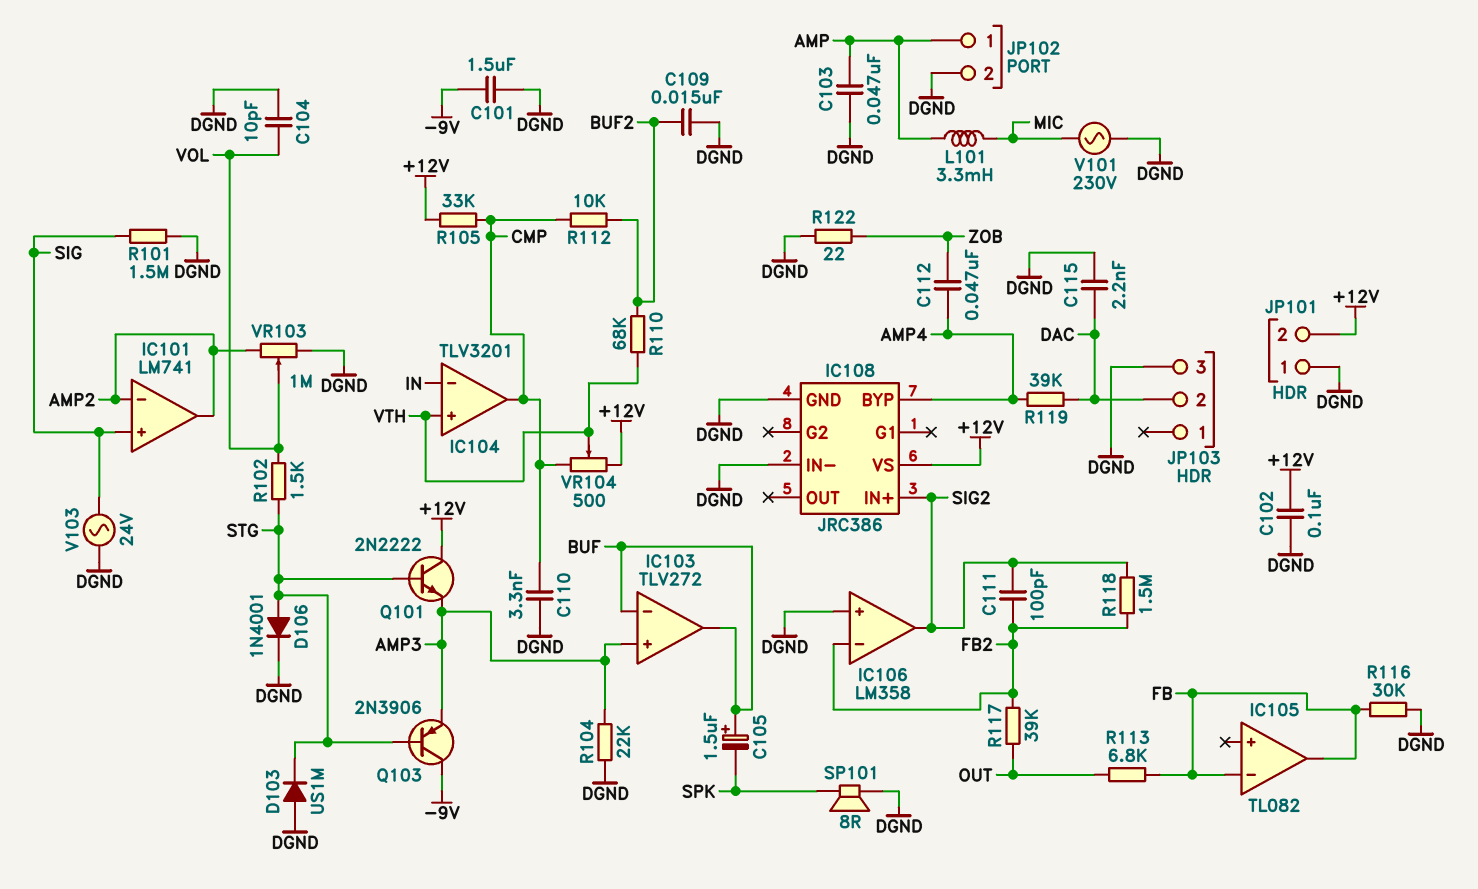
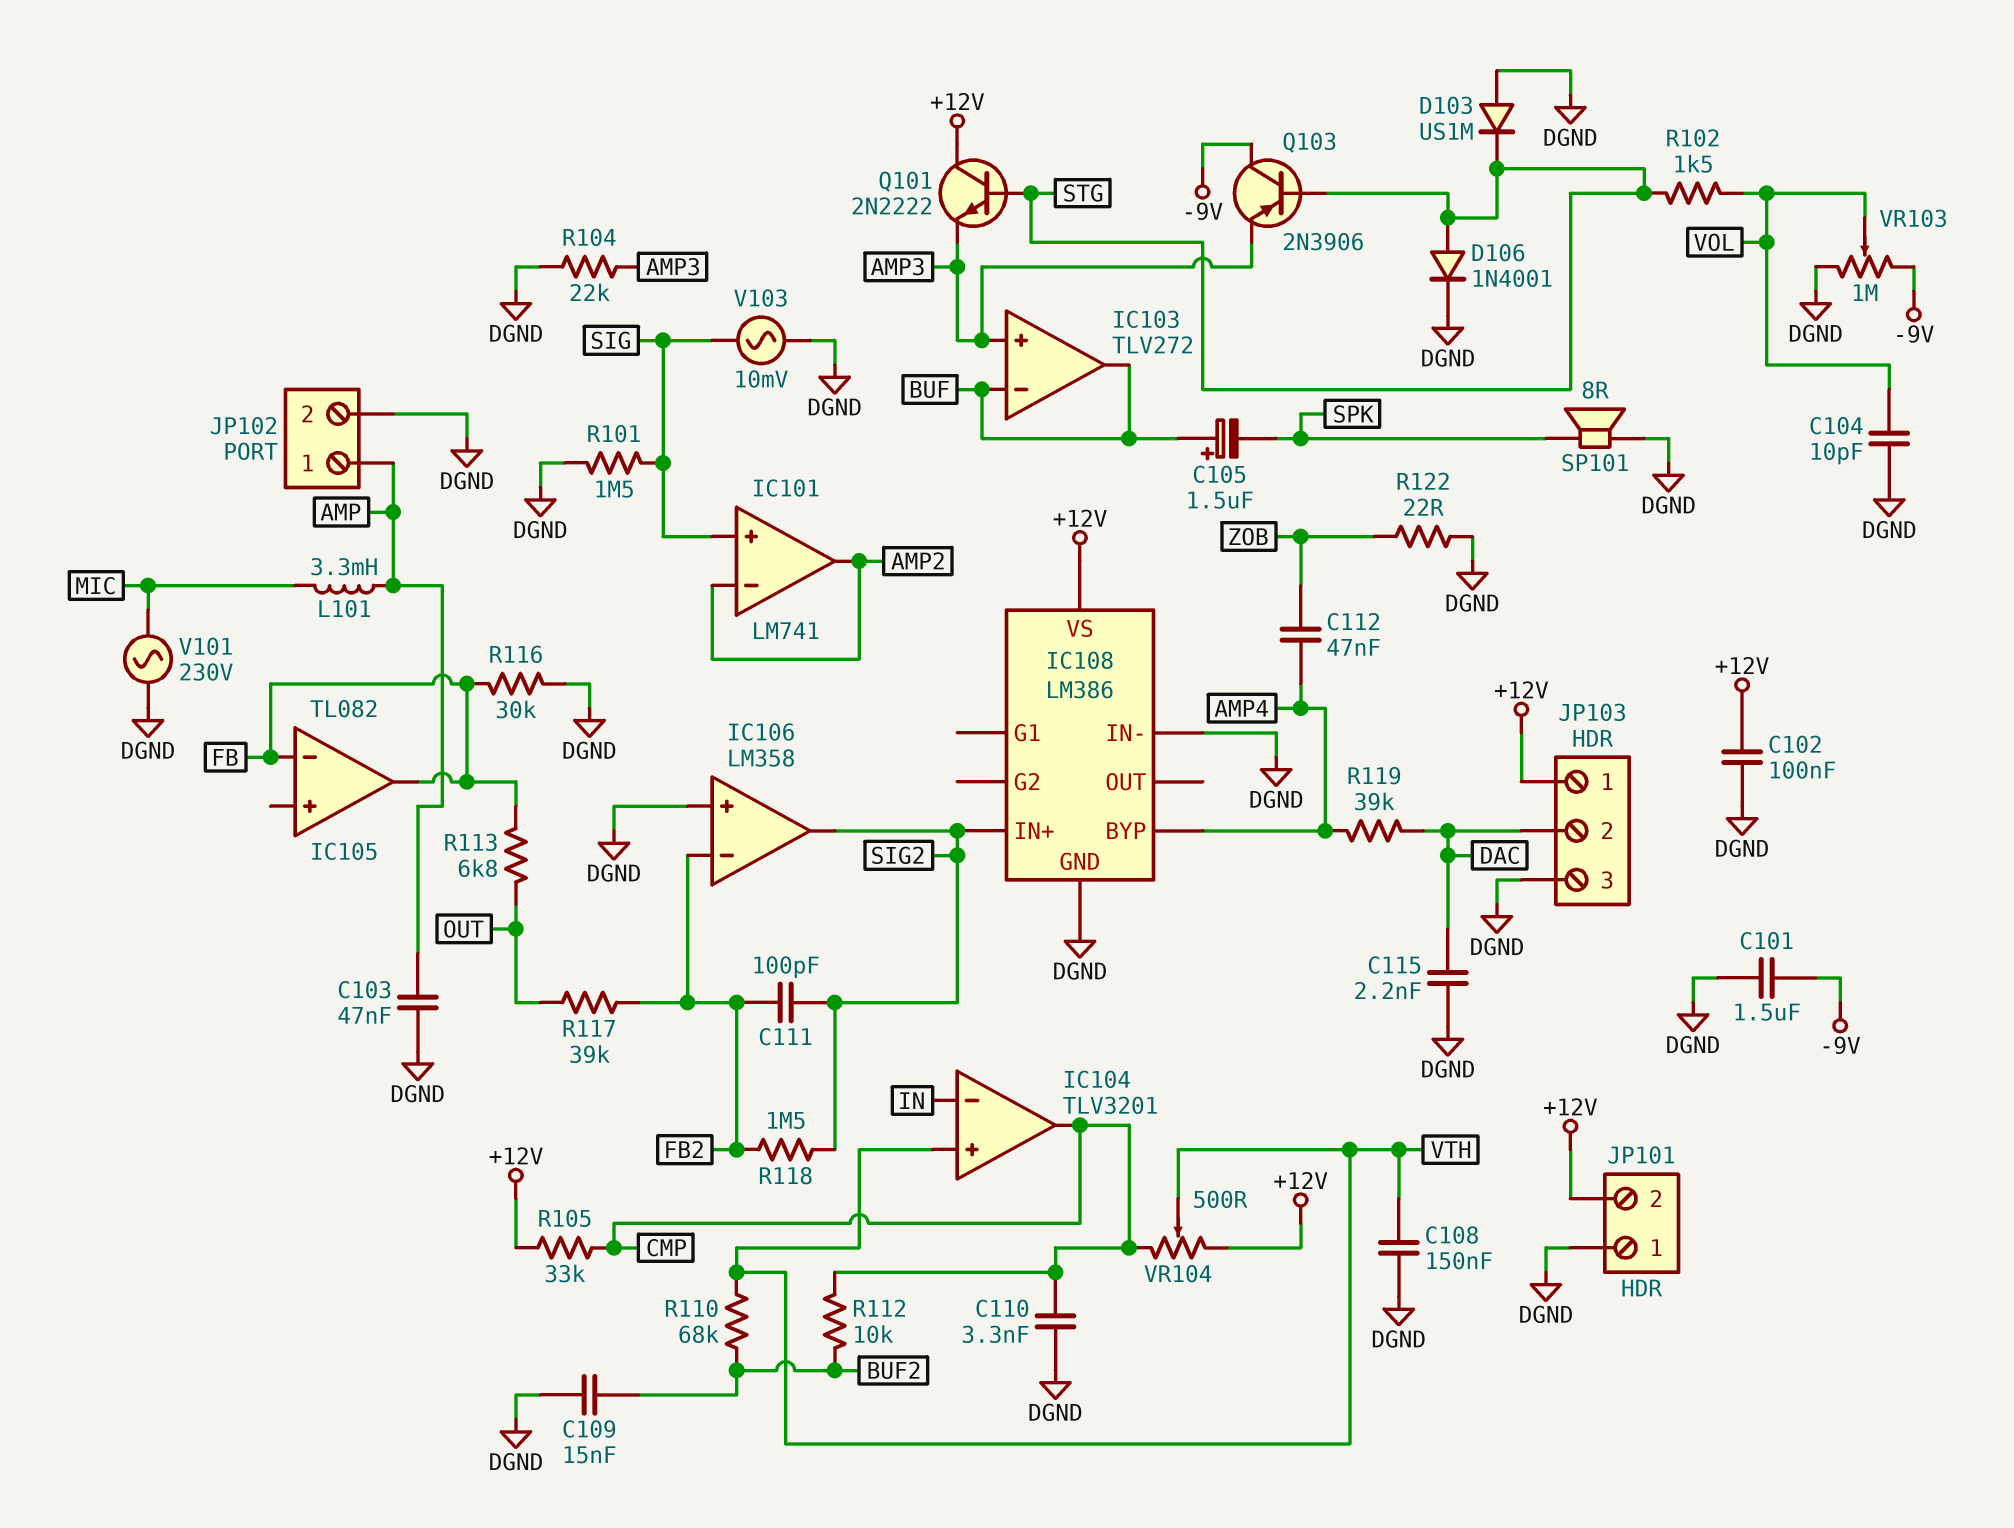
C108: none -> 150nF (DGND, VTH)
IC108: JRC386 -> LM386
JP103 pin 1: none -> +12V
V103: AC 24V (DGND, SIG) -> AC 10mV (DGND, SIG)
VR103: 1M (AMP2, DGND, wiper VOL) -> 1M (-9V, DGND, wiper VOL)

